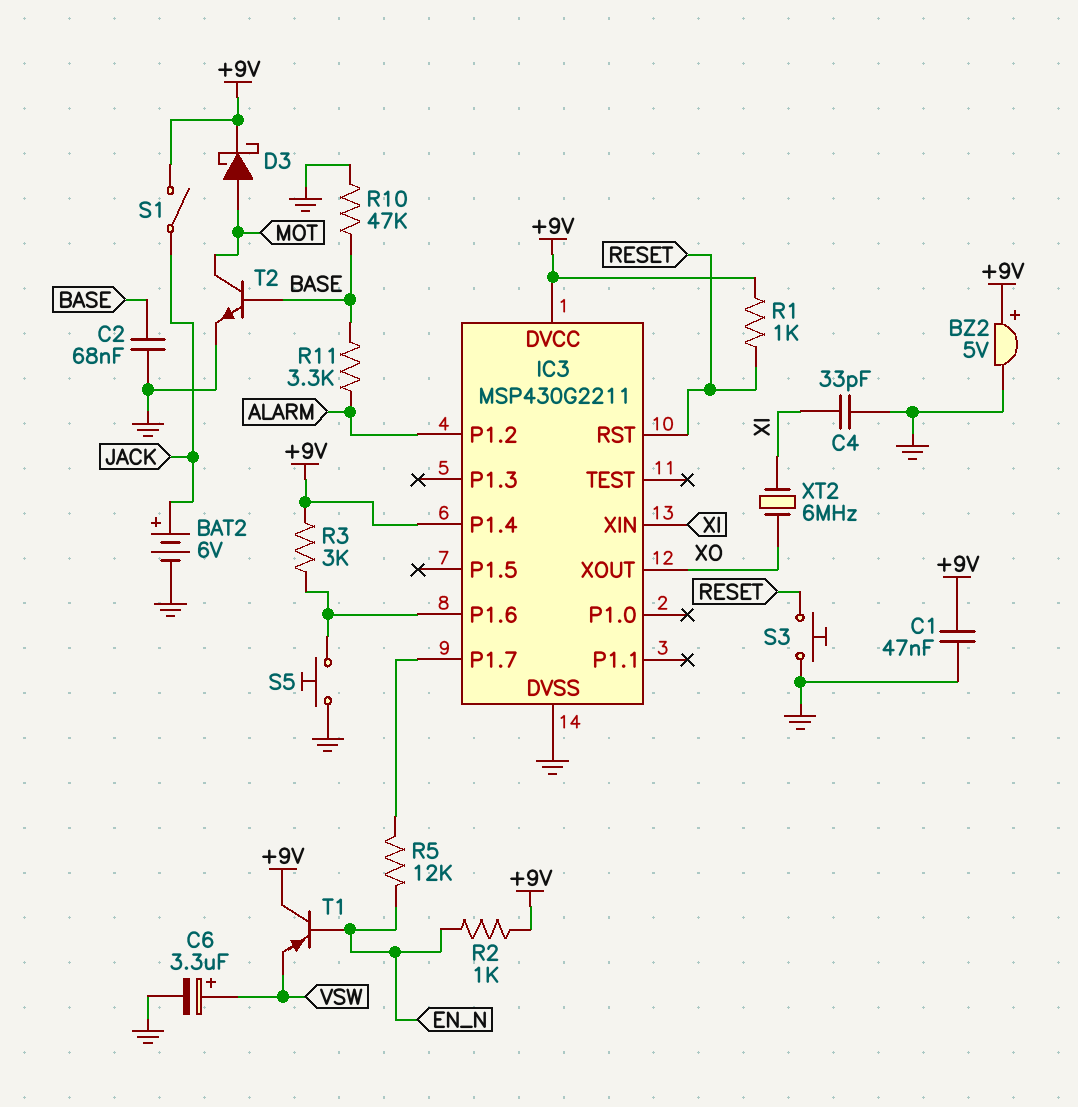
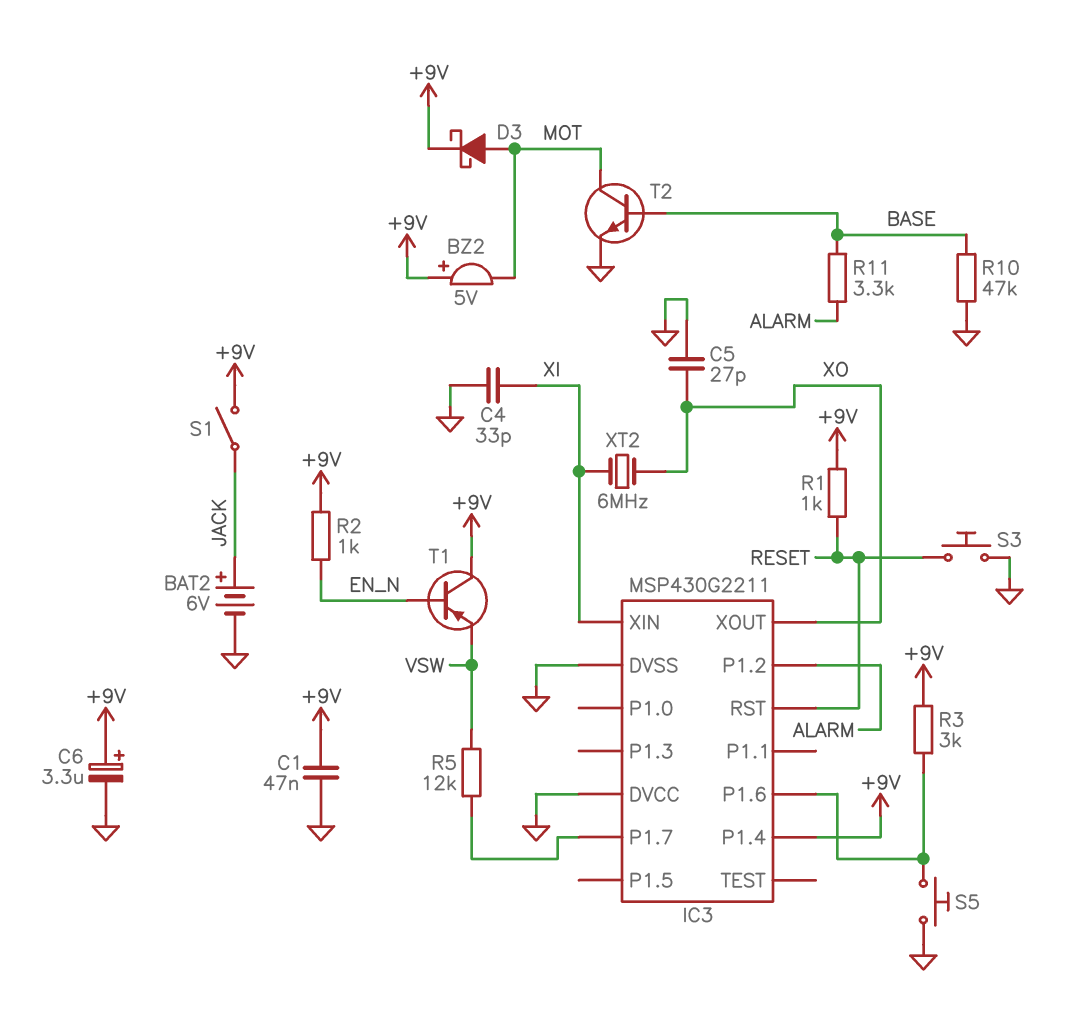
BZ2: buzzer 5V (plus +9V, minus GND) -> buzzer 5V (plus +9V, minus MOT)
C2: 68nF (BASE, GND) -> none
C5: none -> 27pF (GND, XO)
C6: 3.3uF (plus VSW, minus GND) -> 3.3uF (plus +9V, minus GND)
IC3 pin DVCC: +9V -> GND
R5: 12k (EN_N, IC3/P1.7) -> 12k (IC3/P1.7, VSW)

